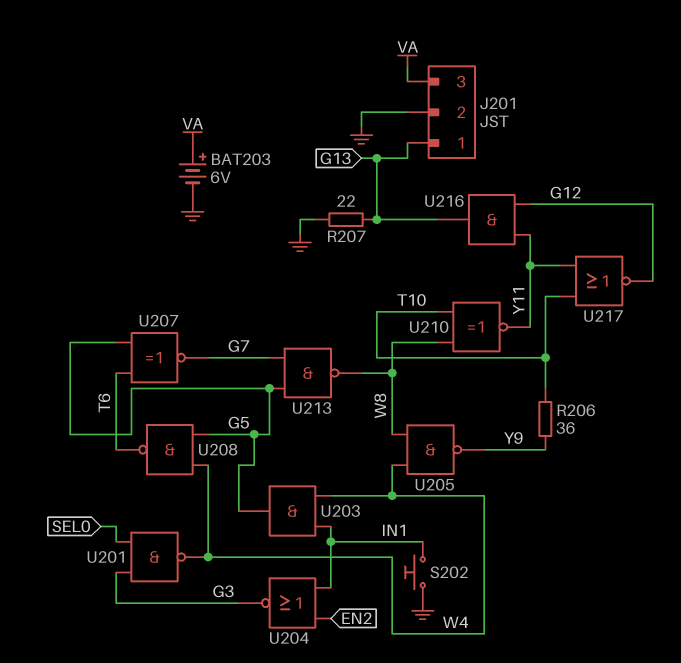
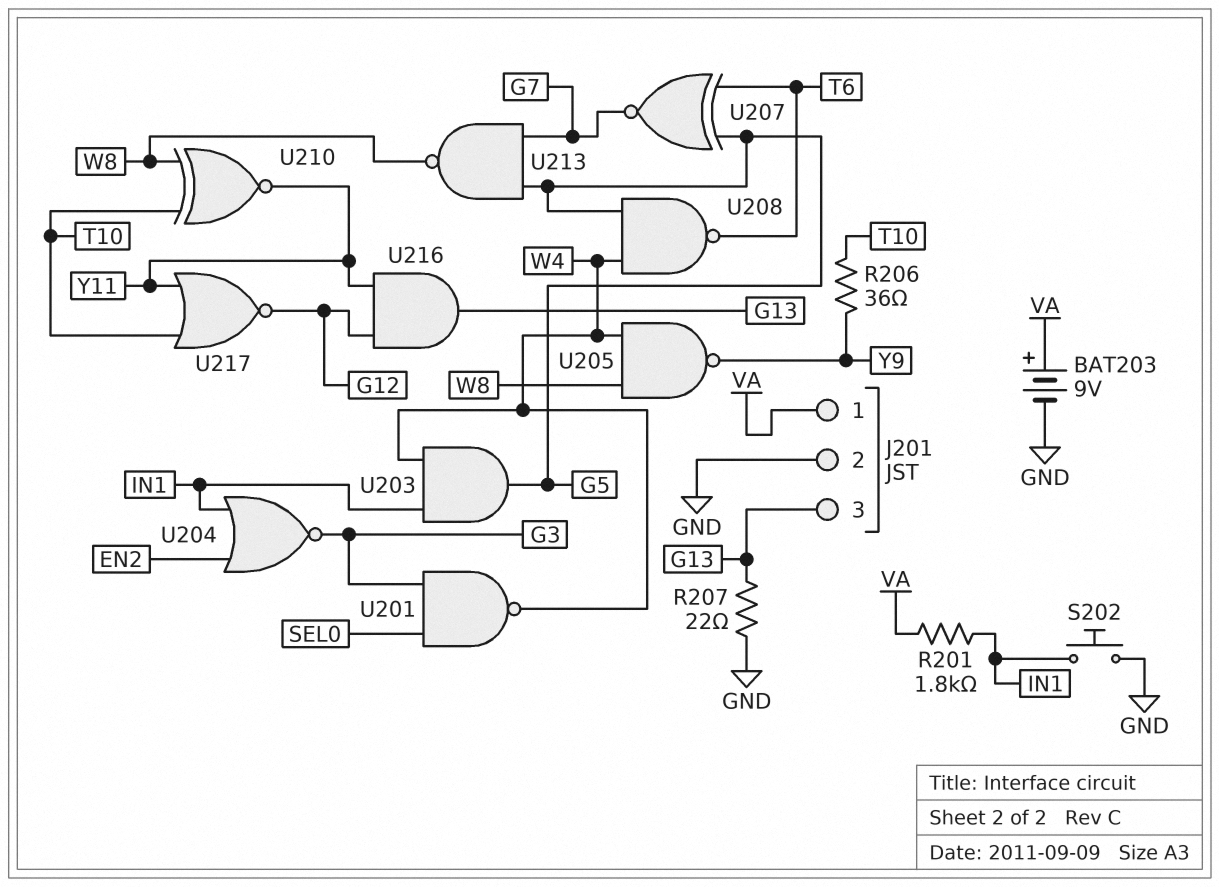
BAT203: 6V (plus VA, minus GND) -> 9V (plus VA, minus GND)
J201 pin 1: G13 -> VA
J201 pin 3: VA -> G13
R201: none -> 1.8k (IN1, VA)

